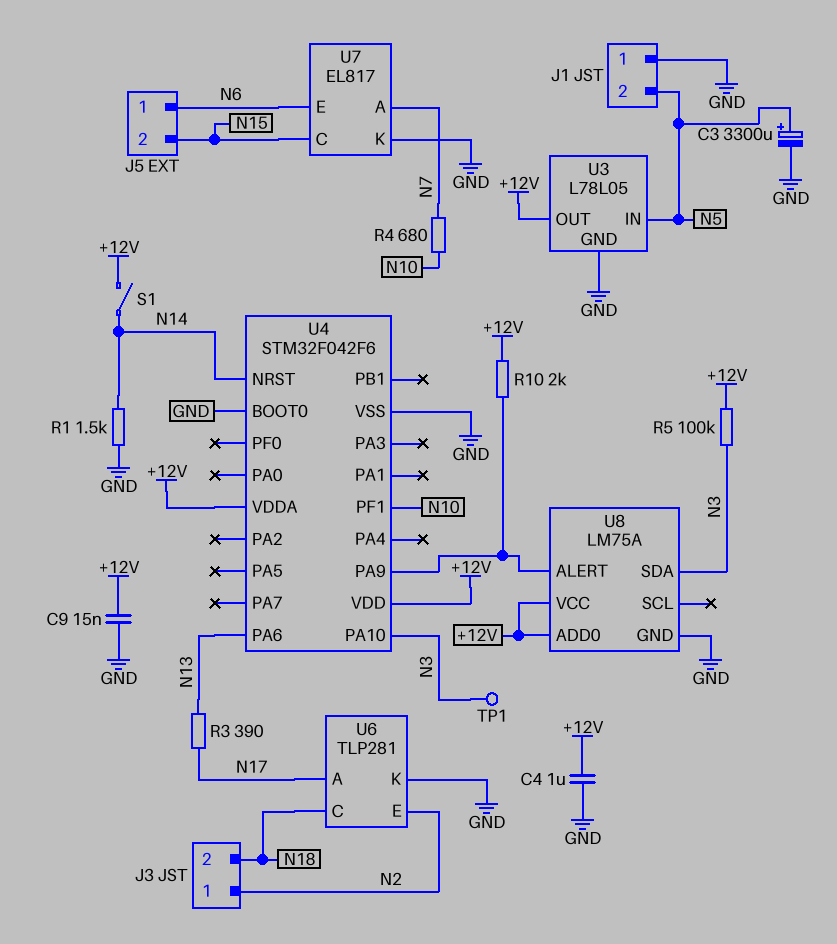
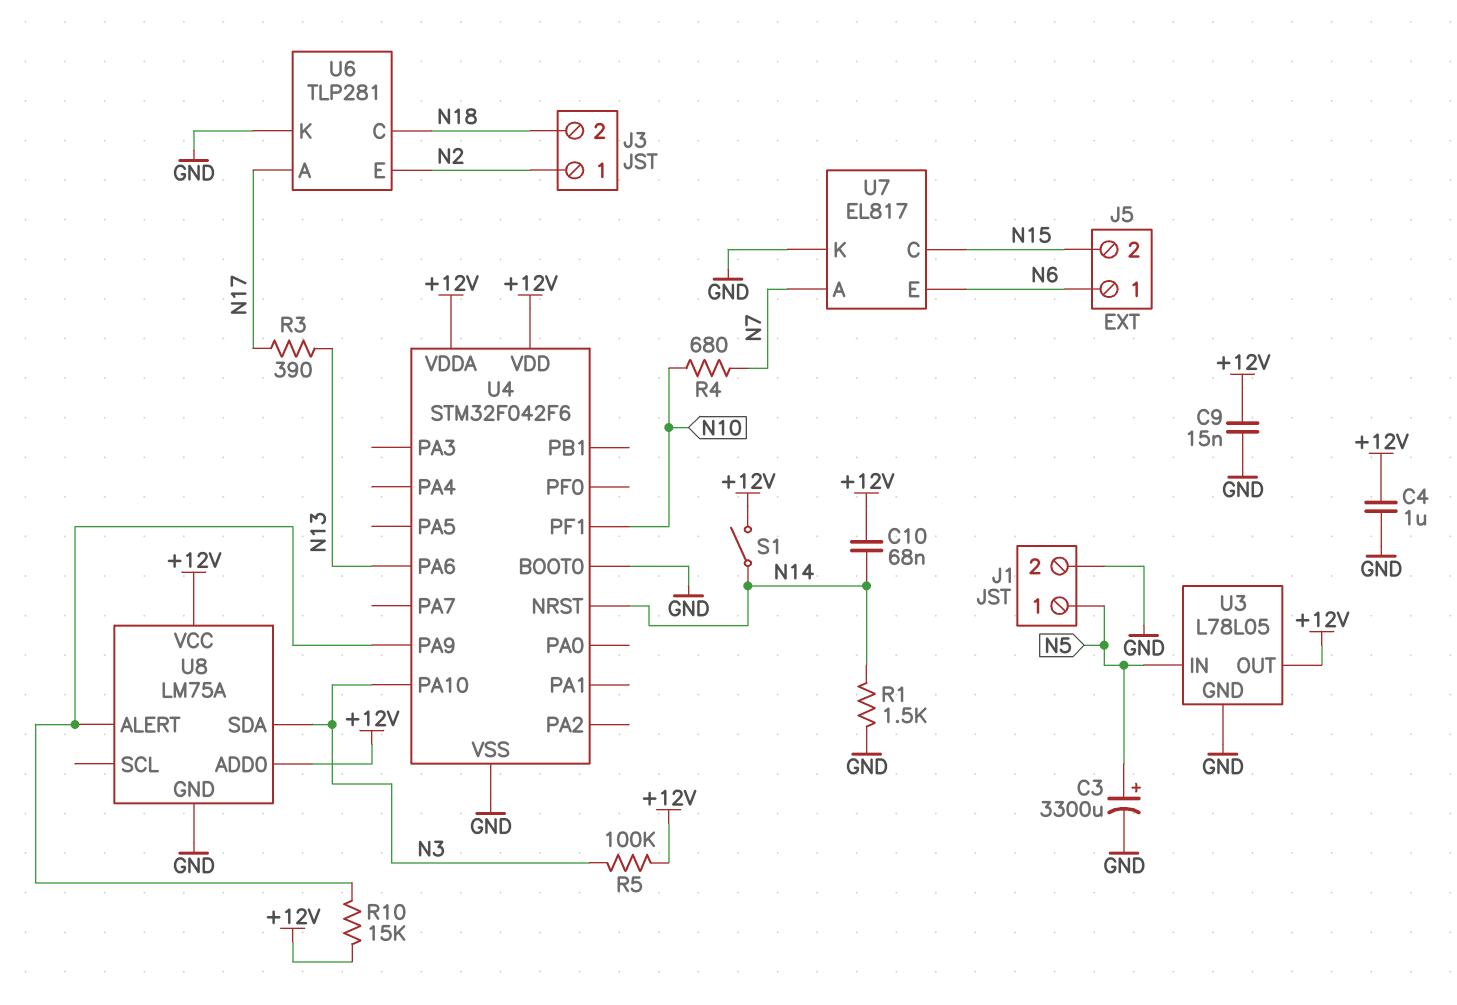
C10: none -> 68nF (+12V, N14)
J1 pin 1: GND -> N5
J1 pin 2: N5 -> GND
R10: 2k (+12V, U4/PA9) -> 15k (+12V, U4/PA9)
TP1: test point (N3) -> none

